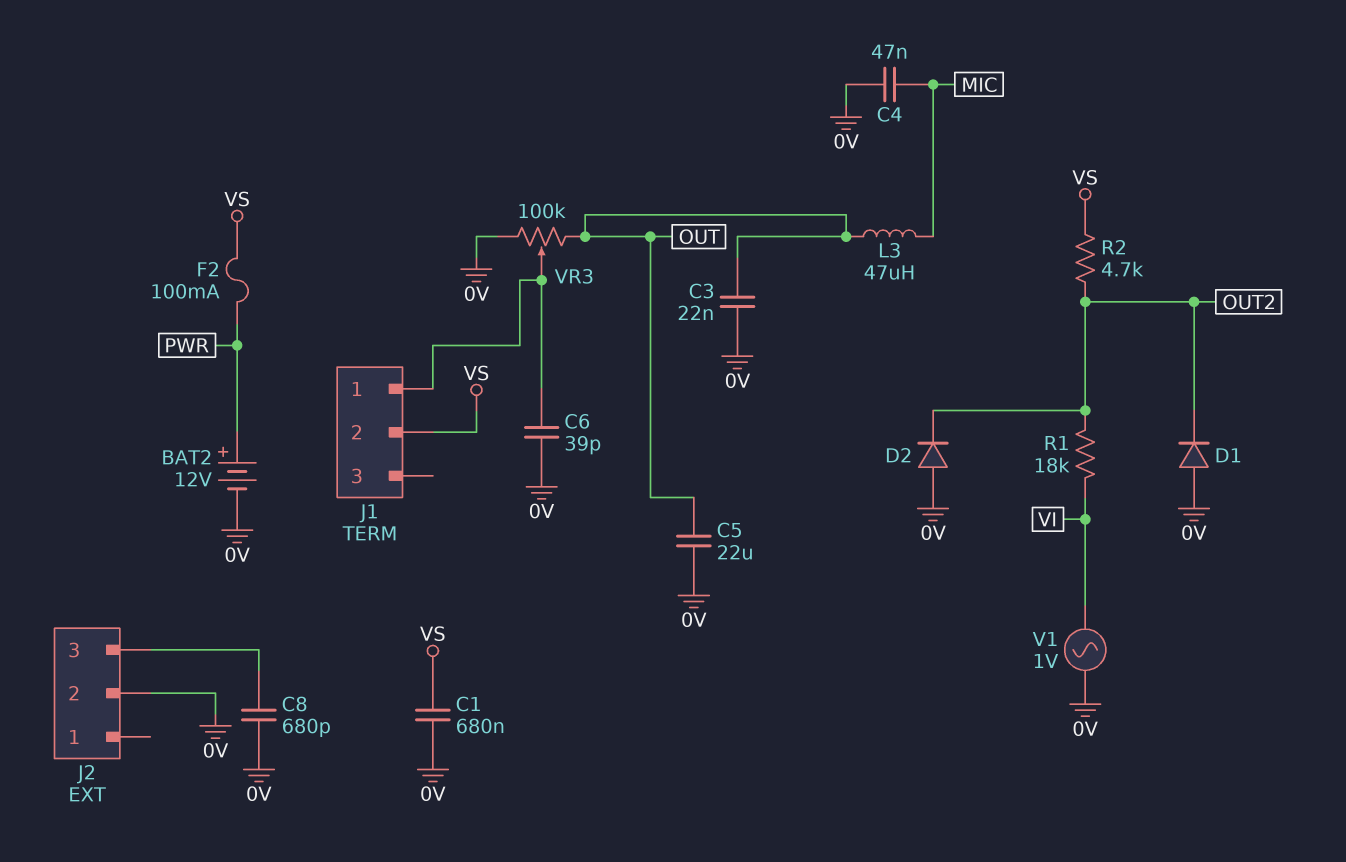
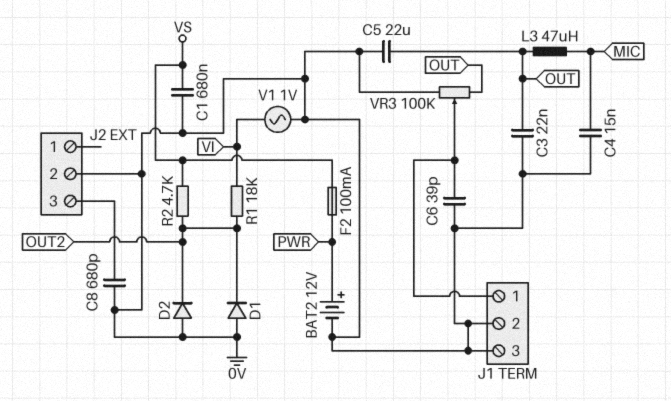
C4: 47nF (0V, MIC) -> 15nF (0V, MIC)
J1 pin 2: VS -> 0V
J1 pin 3: none -> 0V

